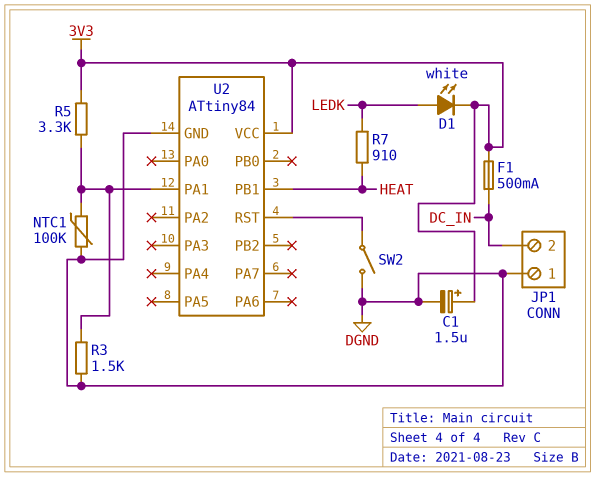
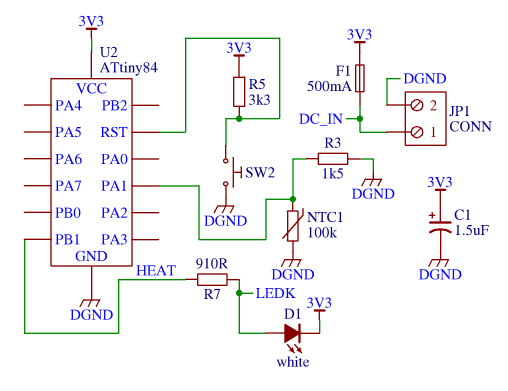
JP1 pin 1: DGND -> DC_IN
JP1 pin 2: DC_IN -> DGND
R5: 3.3k (3V3, U2/PA1) -> 3.3k (3V3, U2/RST)
SW2: switch (DGND, U2/RST) -> button (DGND, U2/RST)

